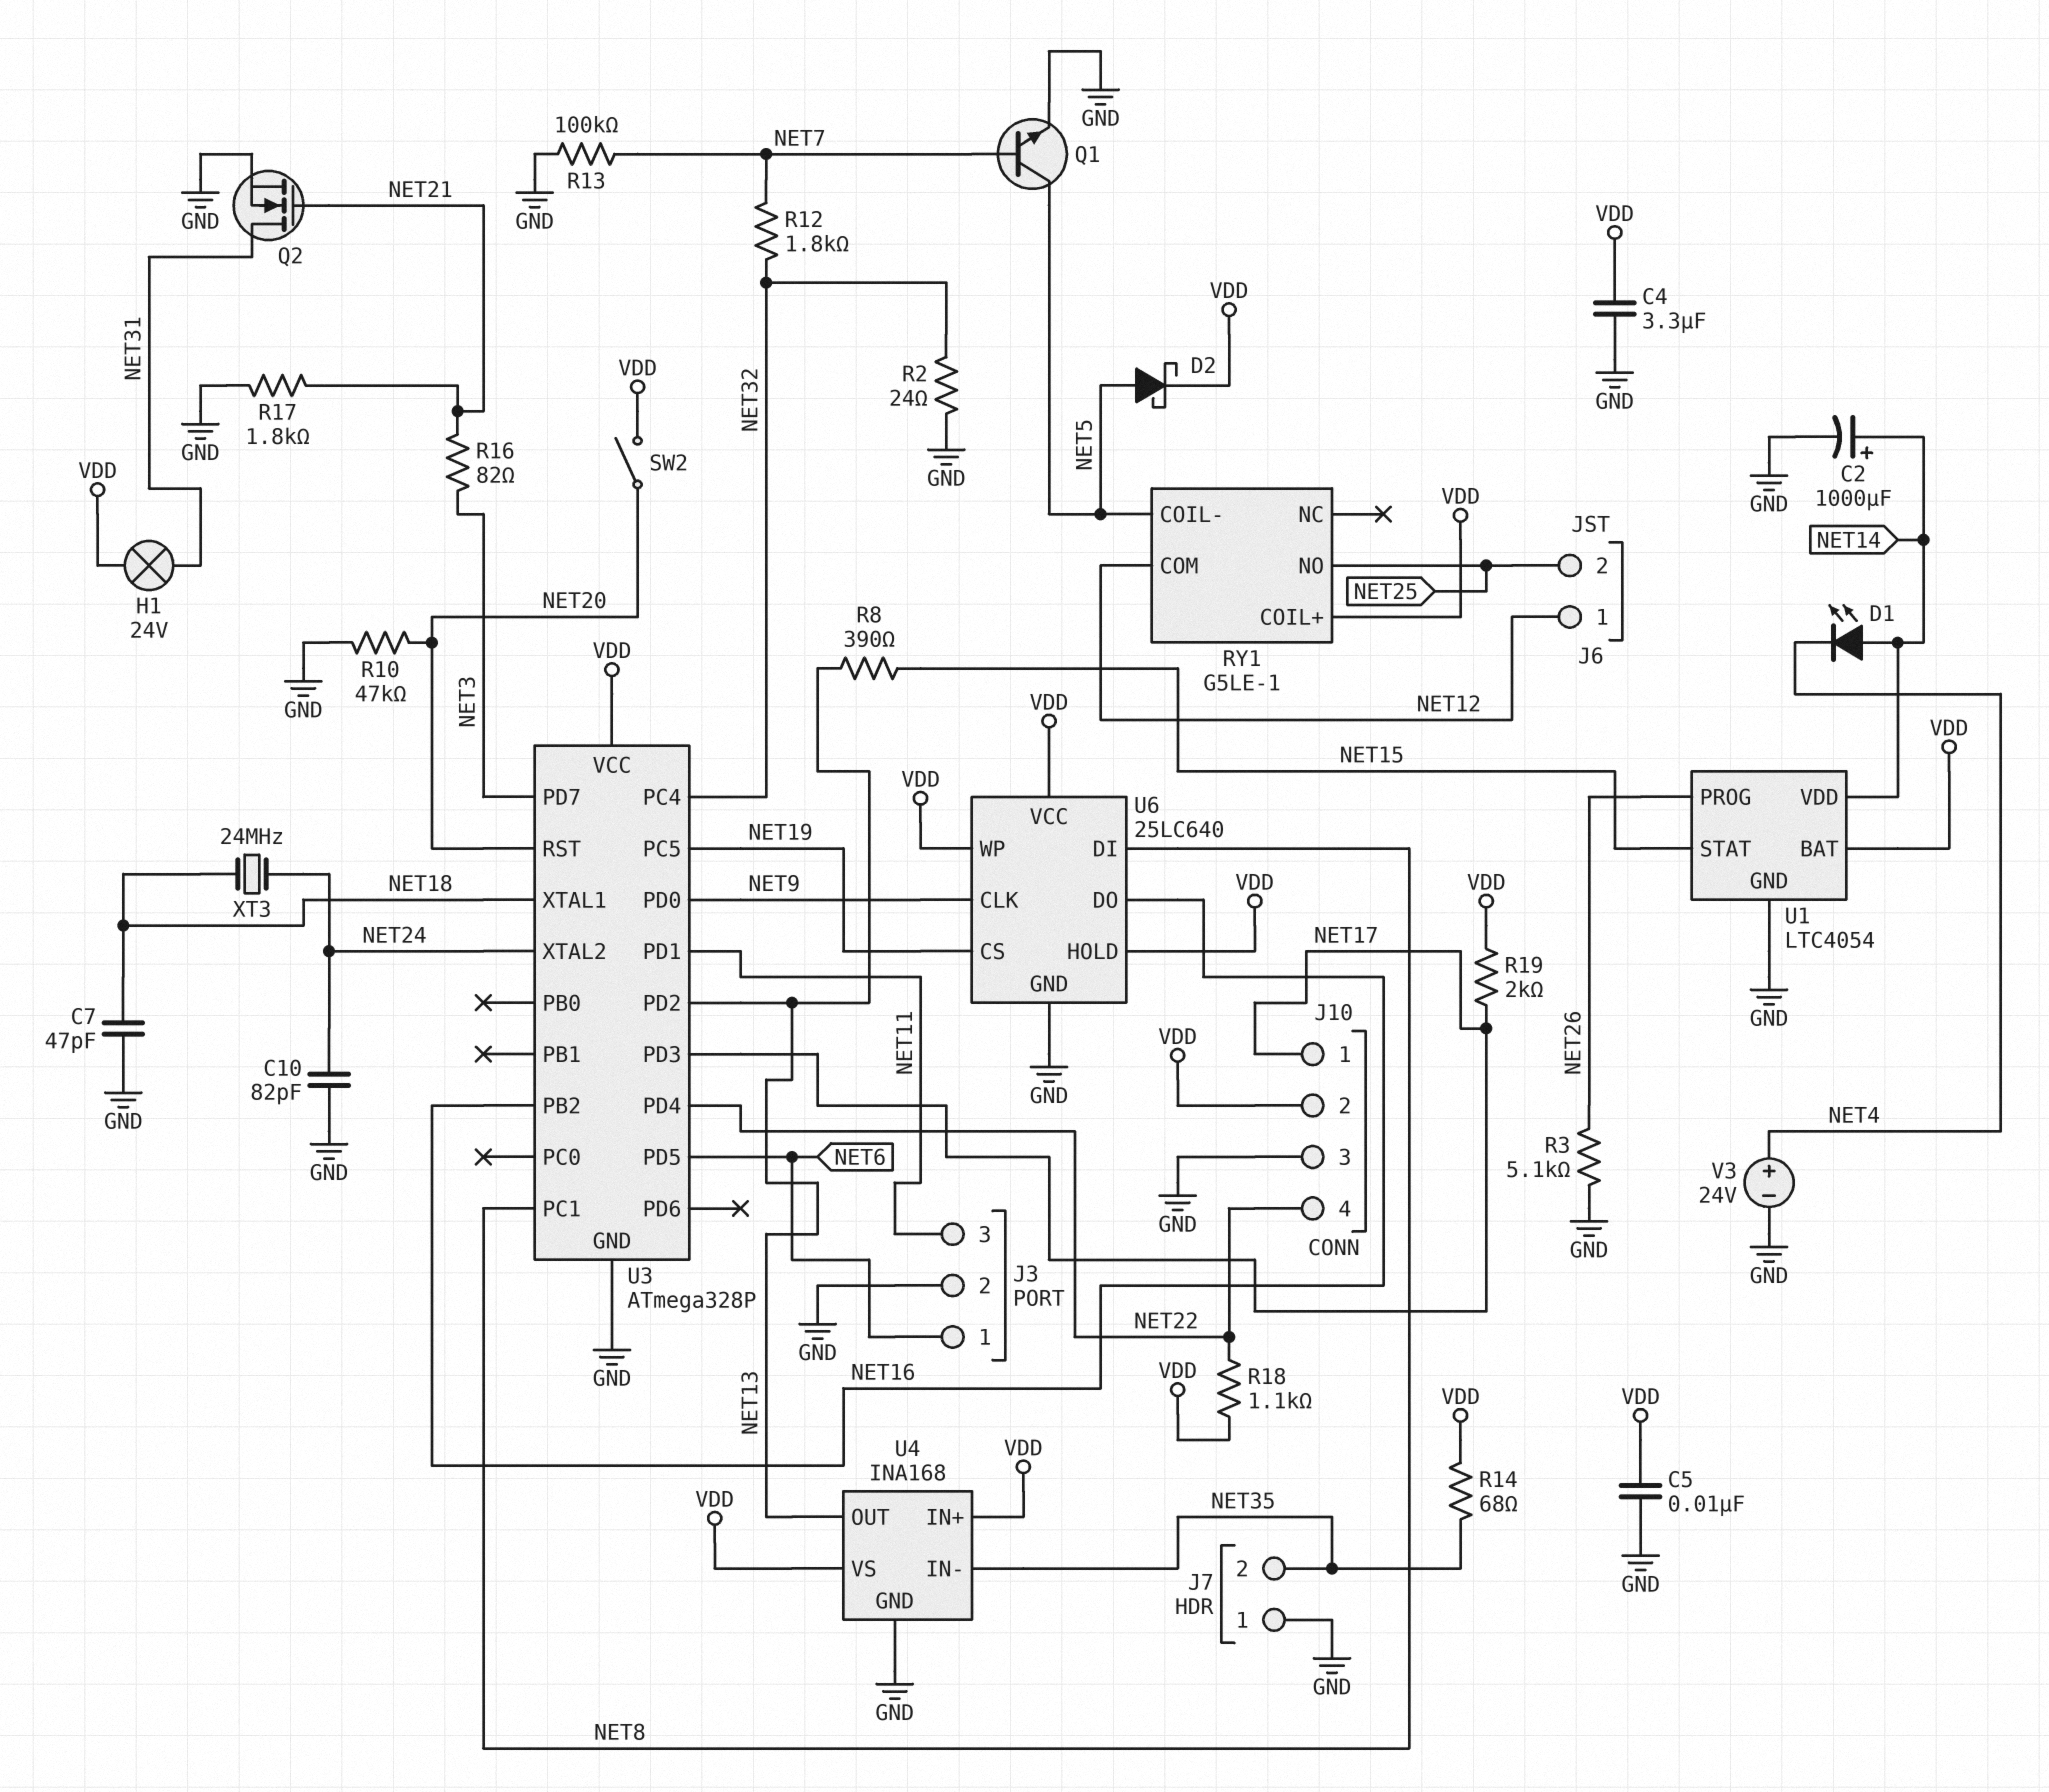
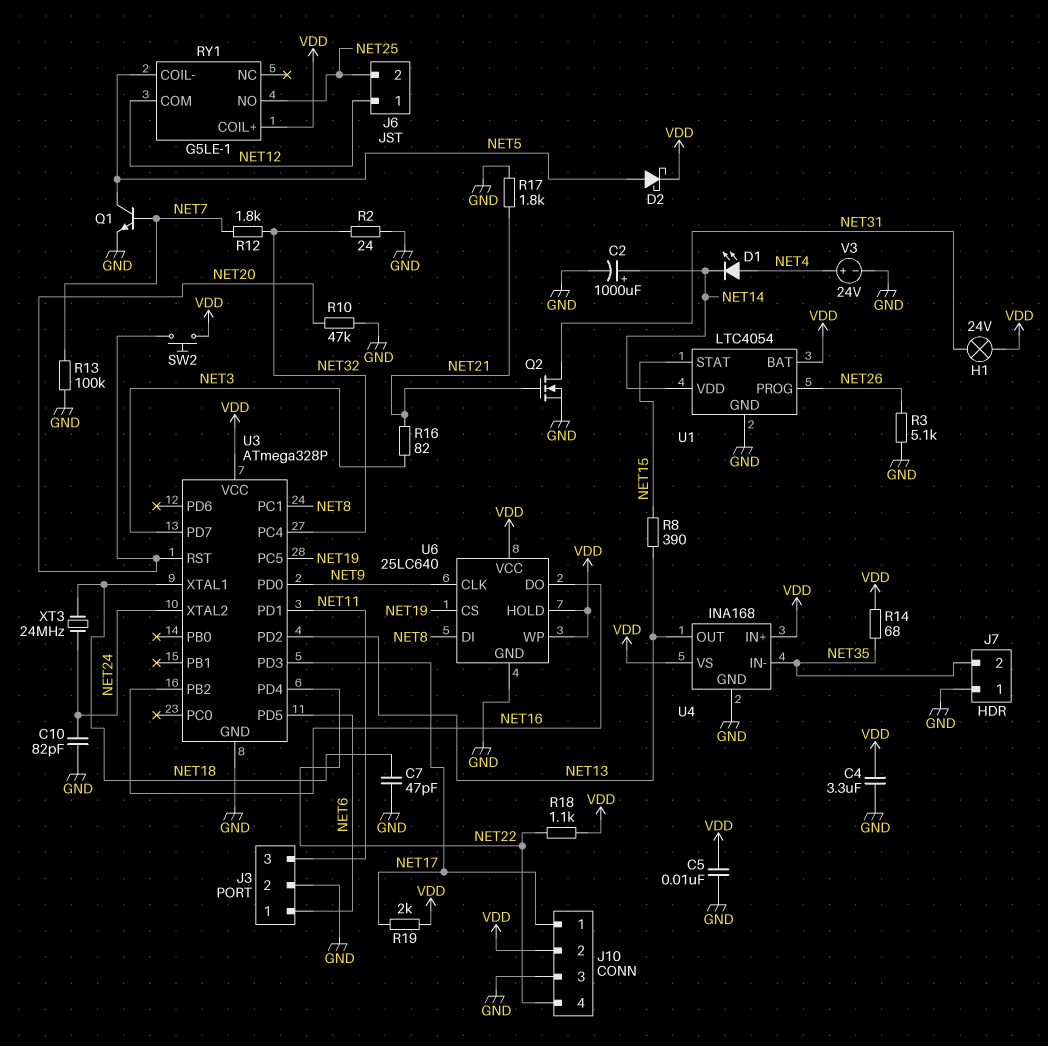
D1: LED (A NET14, K NET4) -> LED (A NET4, K NET14)
SW2: switch (NET20, VDD) -> button (NET20, VDD)

